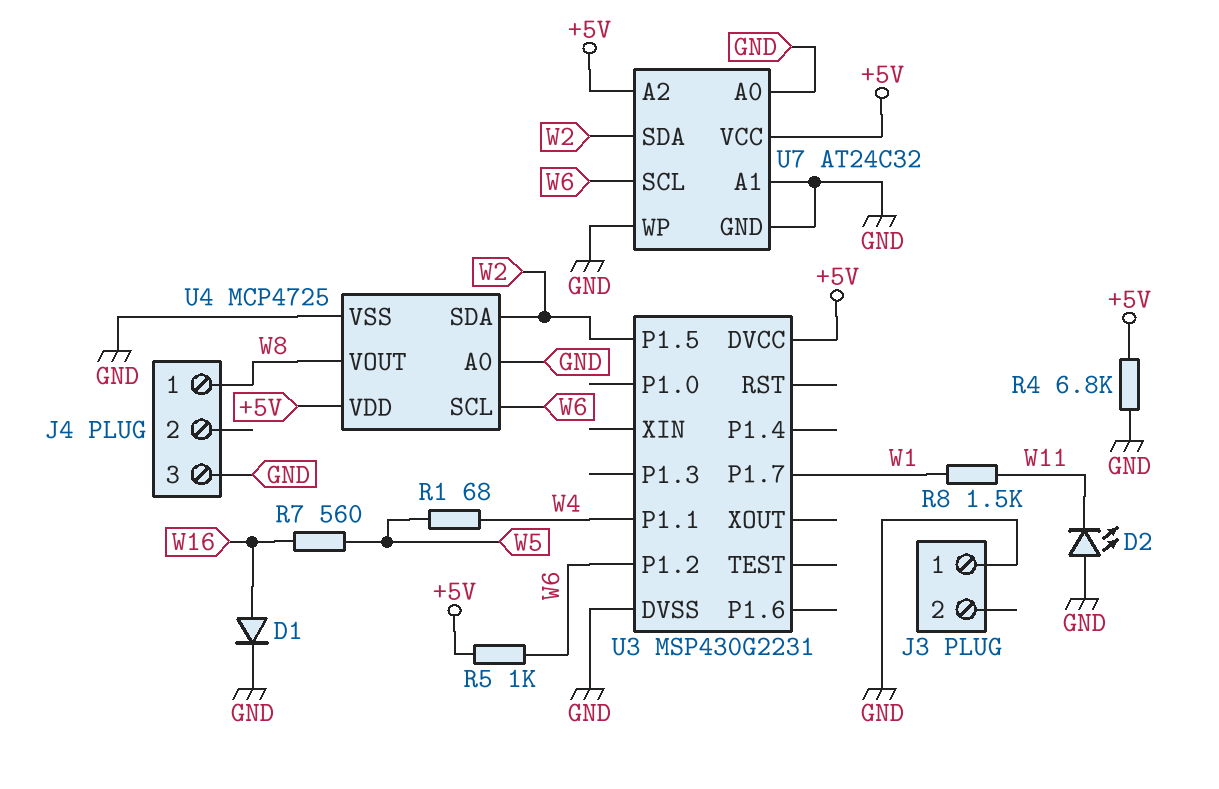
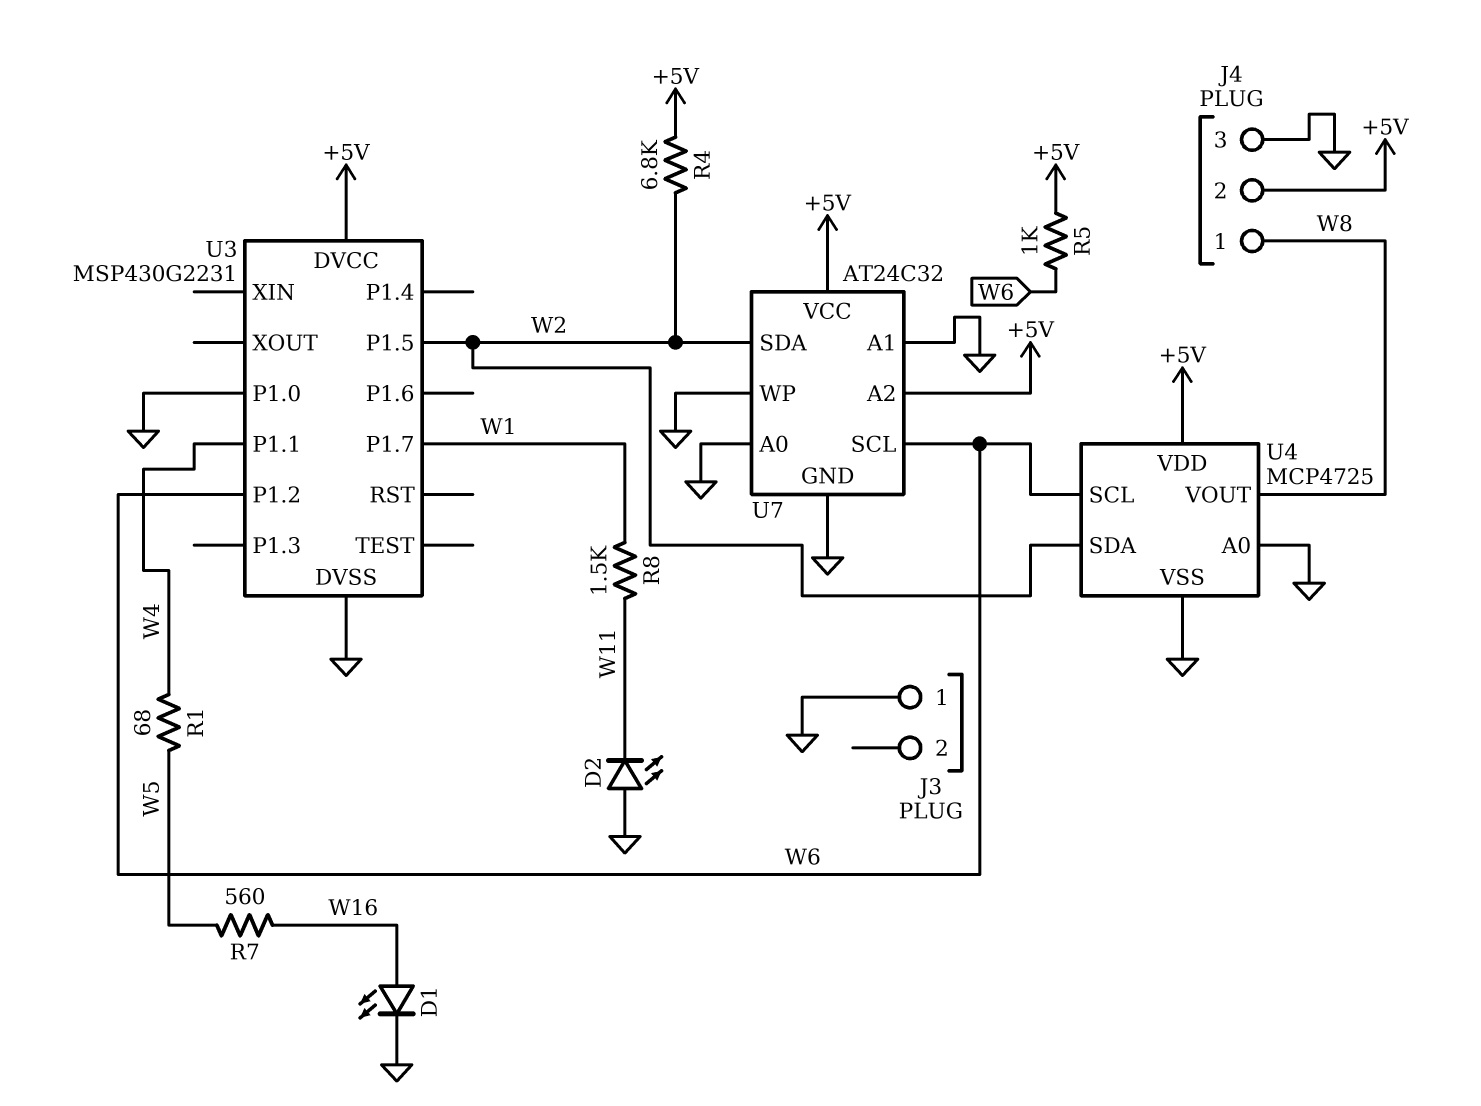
D1: diode (A W16, K GND) -> LED (A W16, K GND)
J4 pin 2: none -> +5V
R4: 6.8k (+5V, GND) -> 6.8k (+5V, W2)
U3 pin P1.0: none -> GND

